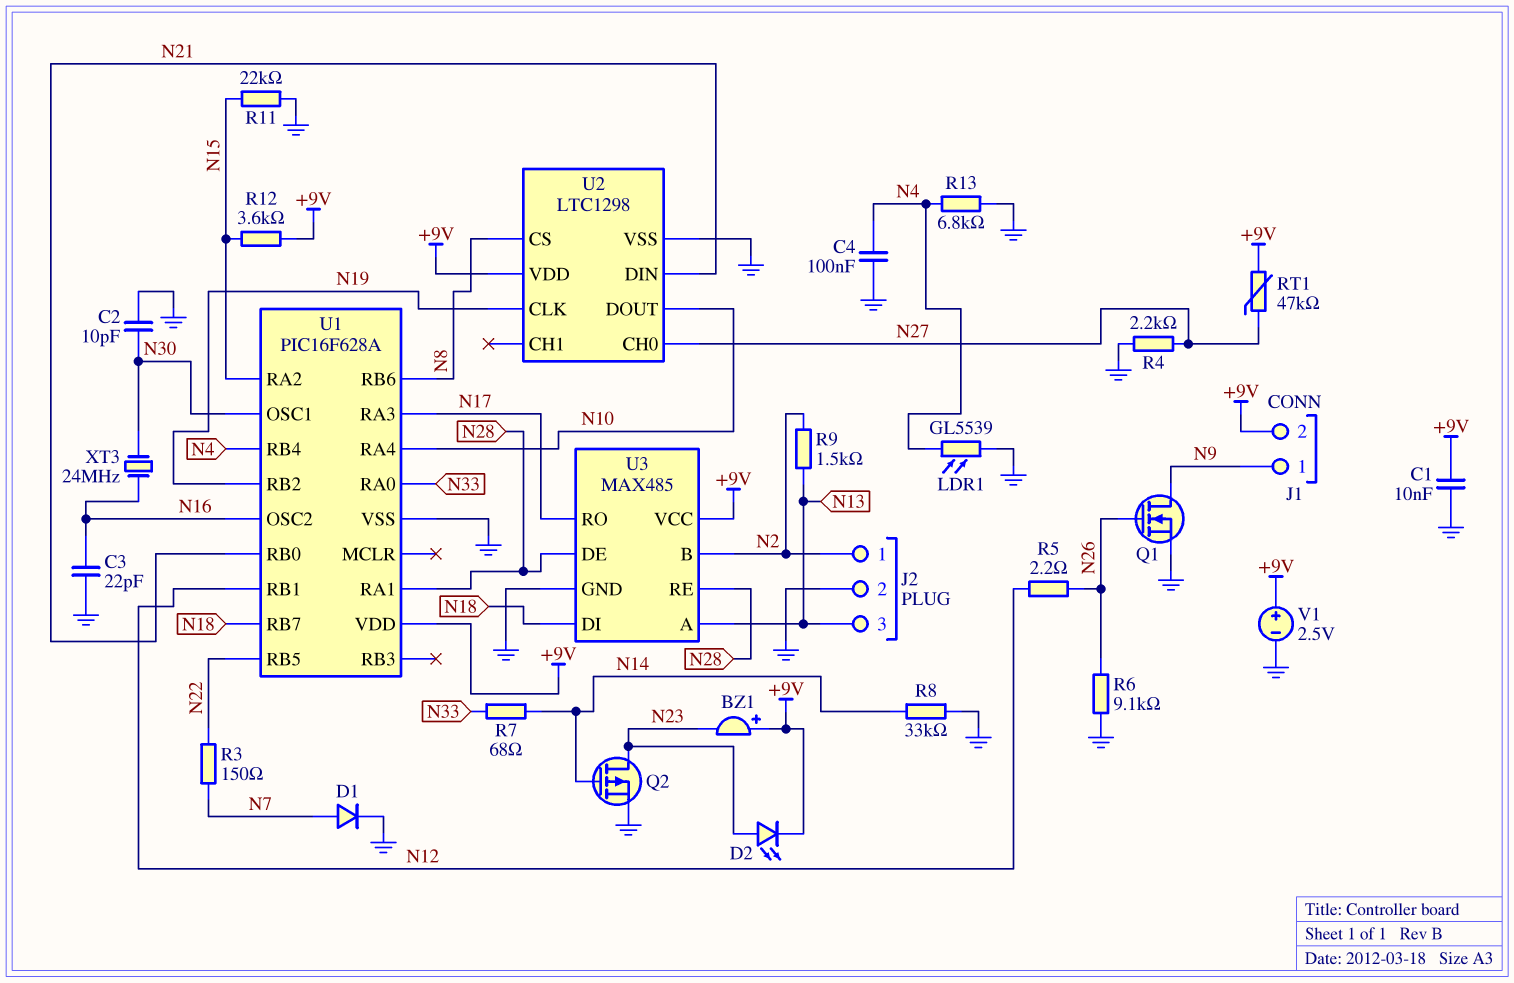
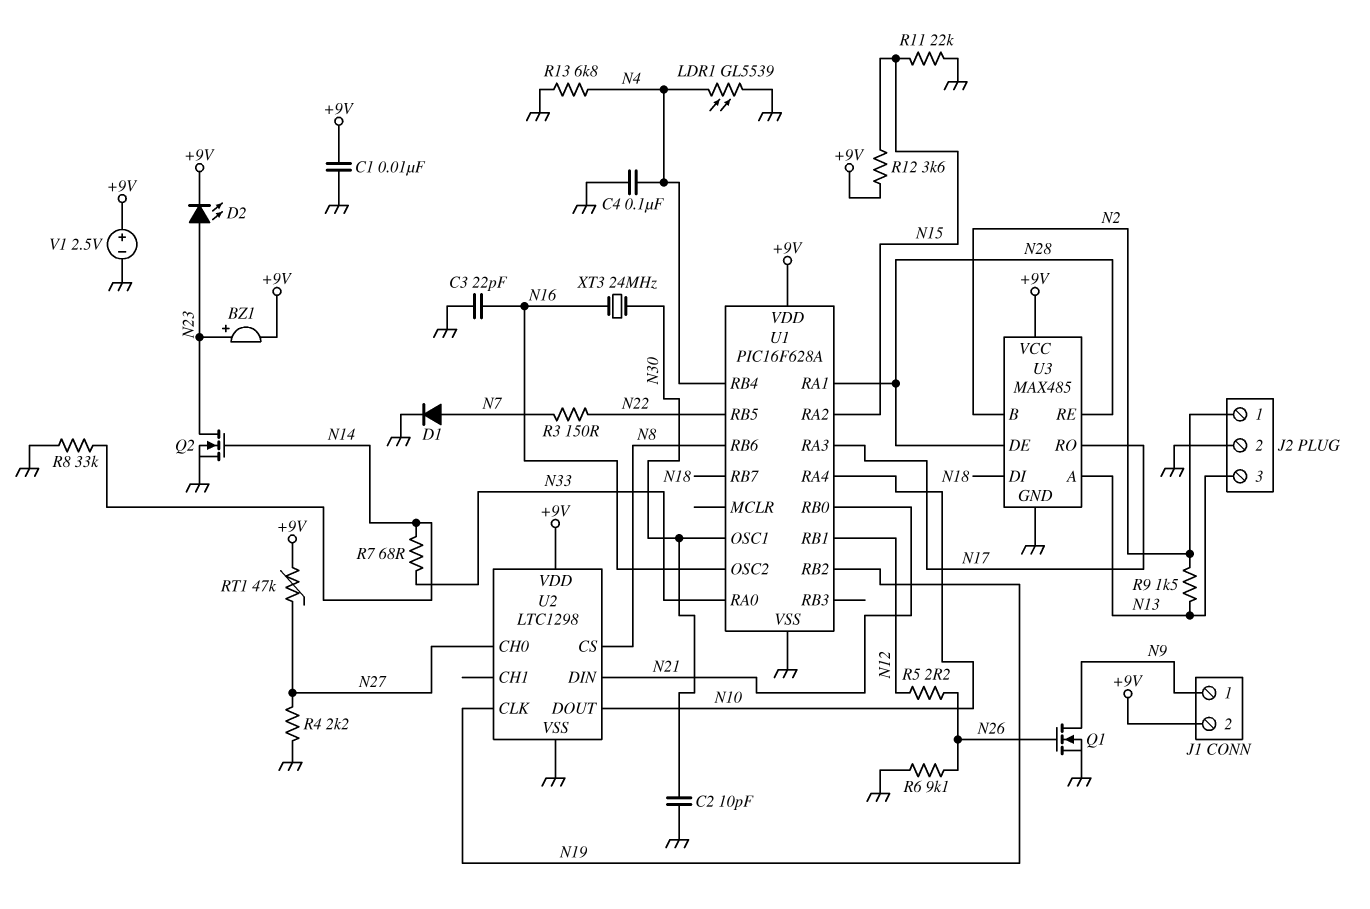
BZ1: buzzer (plus +9V, minus N23) -> buzzer (plus N23, minus +9V)
Q2: PMOS (G N14, D N23, S GND) -> NMOS (G N14, D N23, S GND)

